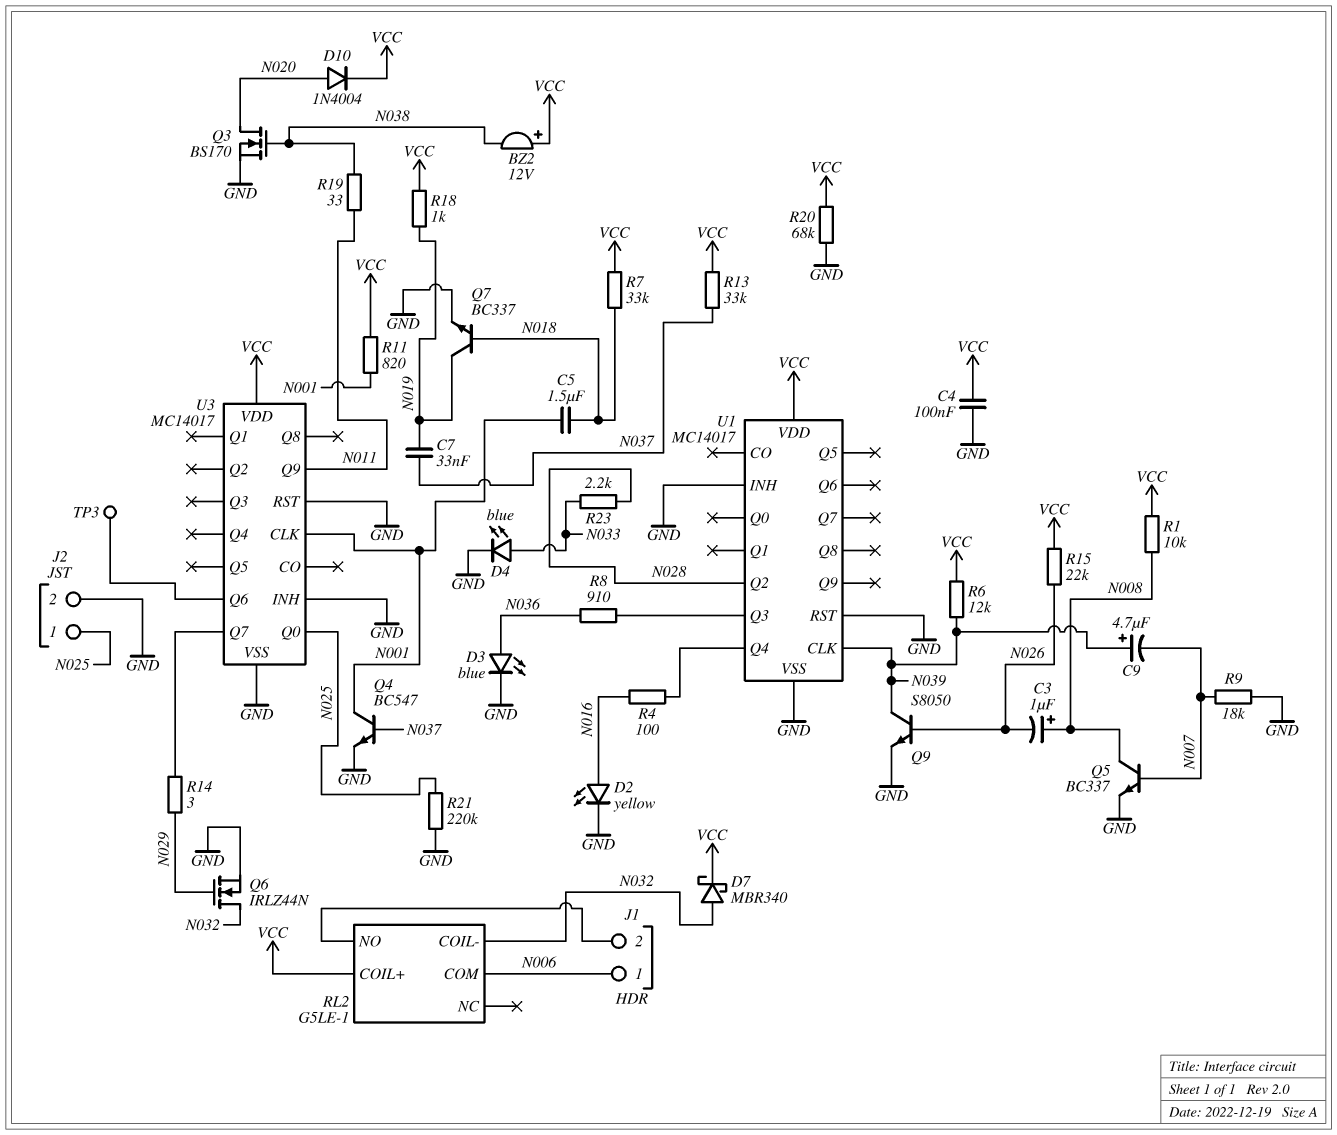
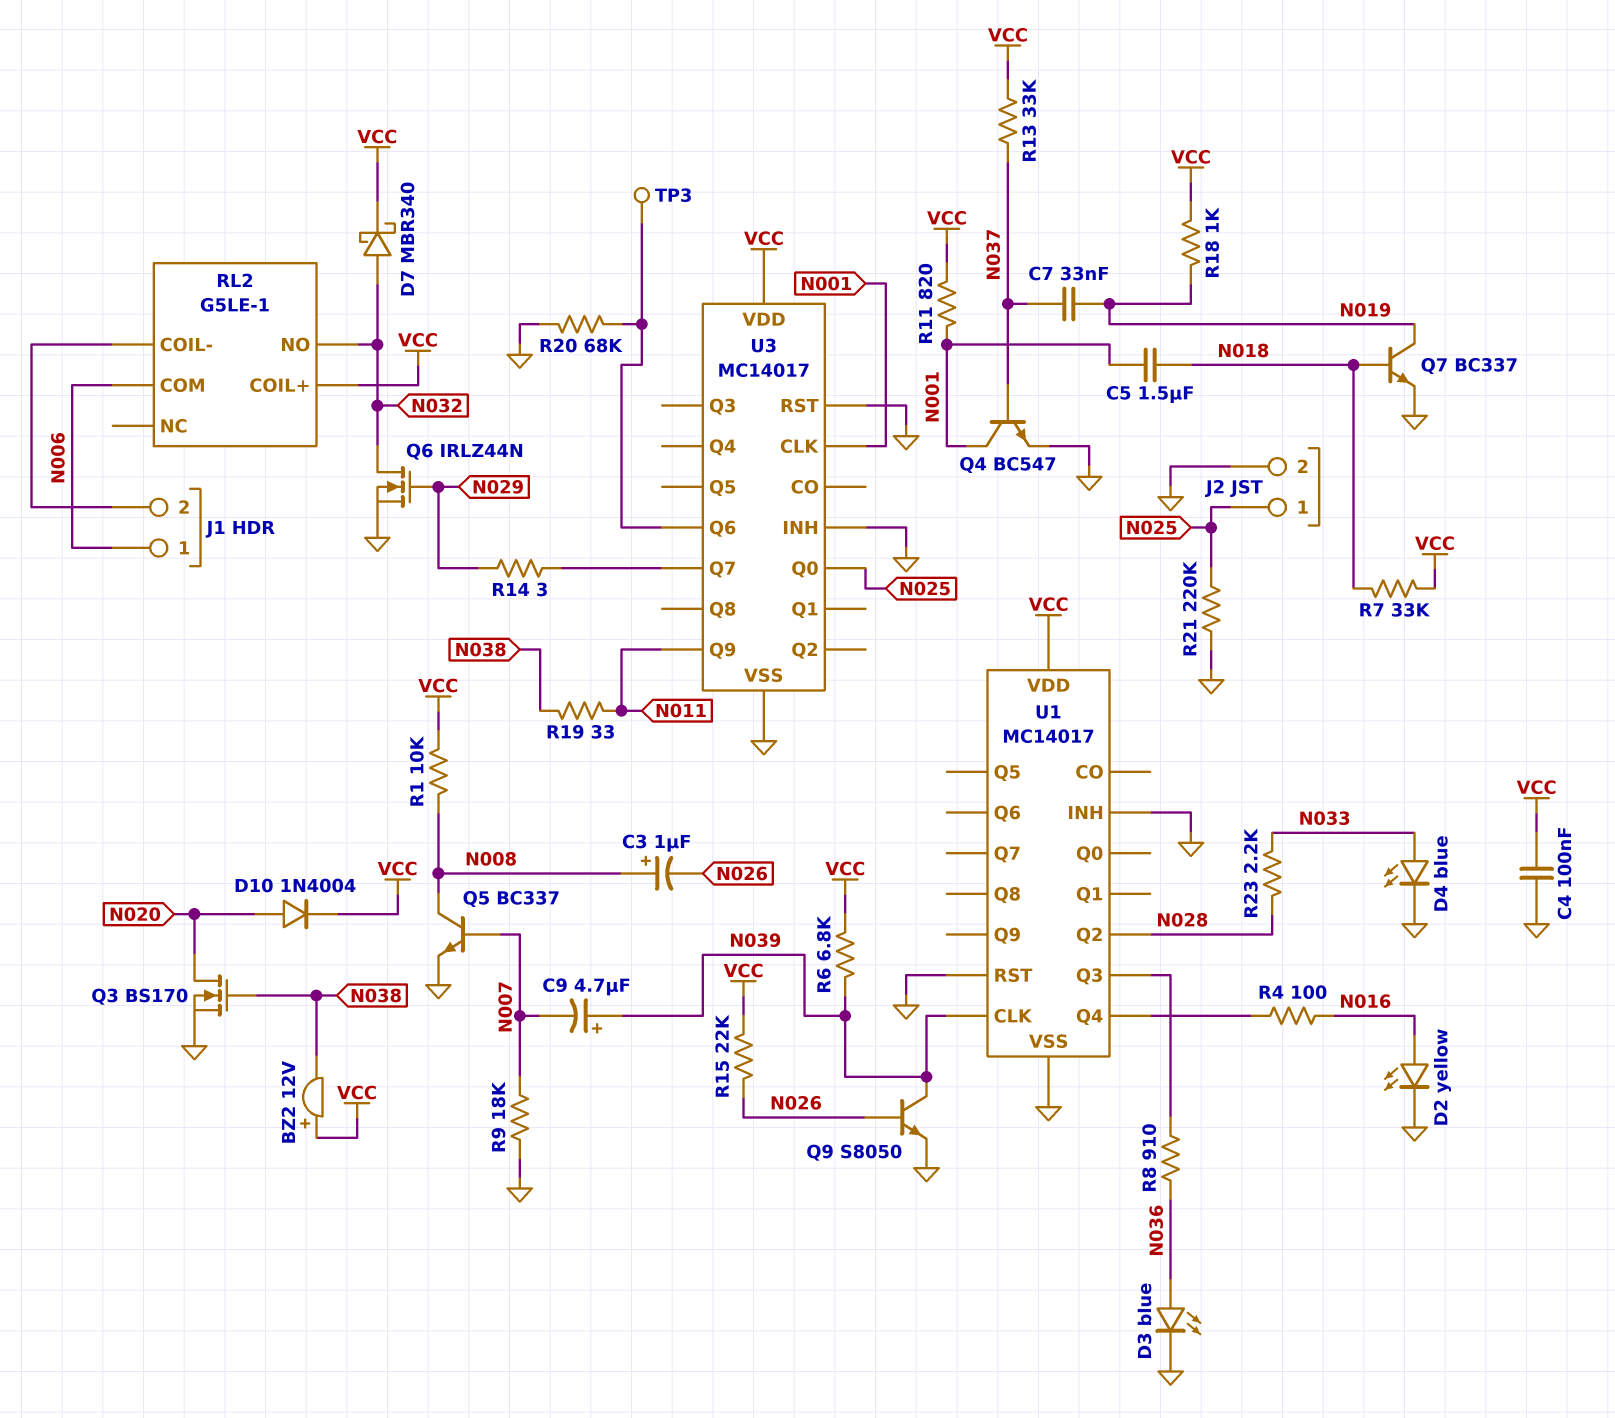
R6: 12k (N039, VCC) -> 6.8k (N039, VCC)
R20: 68k (GND, VCC) -> 68k (GND, U3/Q6)
RL2 pin COIL-: N032 -> J1/2
RL2 pin NO: J1/2 -> N032

